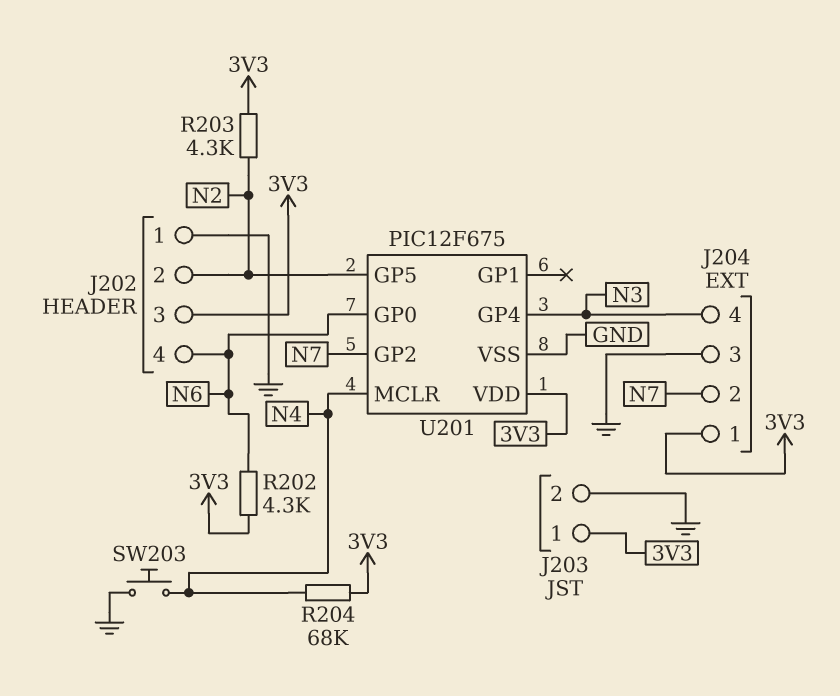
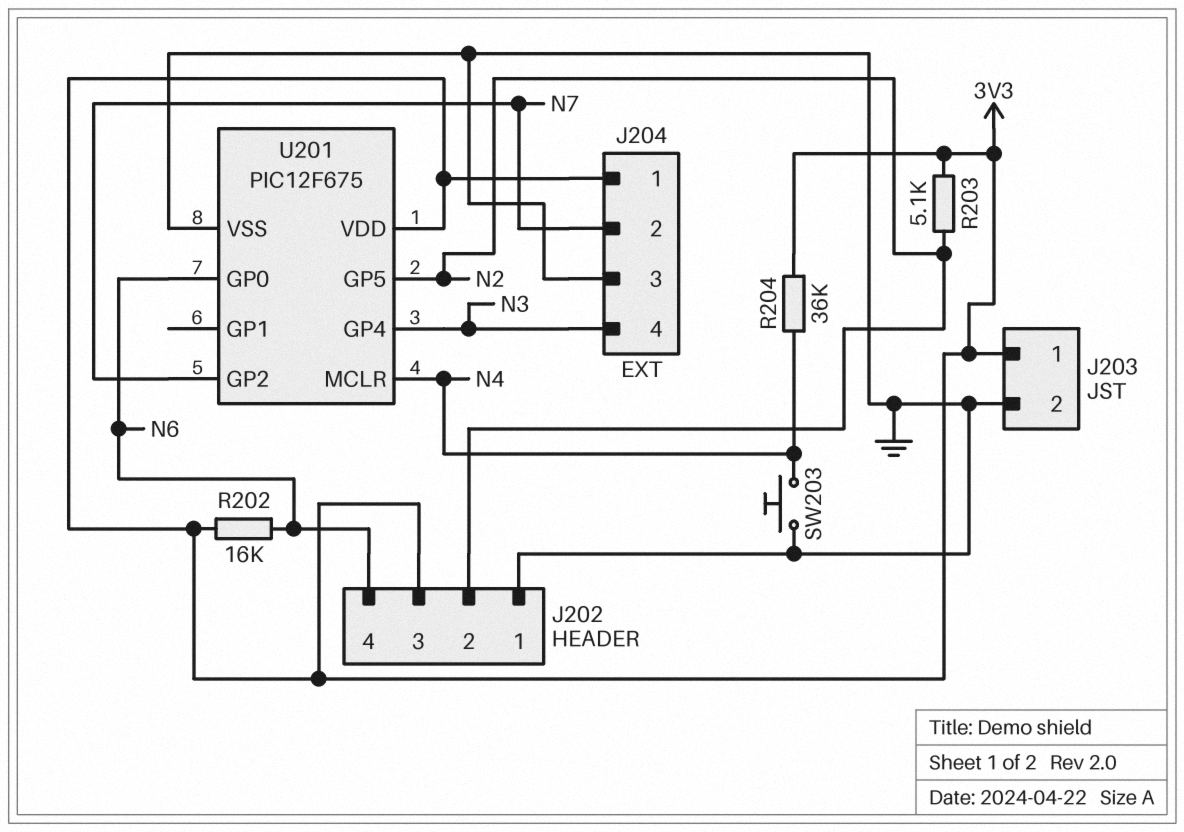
R202: 4.3k (3V3, N6) -> 16k (3V3, N6)
R203: 4.3k (3V3, N2) -> 5.1k (3V3, N2)
R204: 68k (3V3, N4) -> 36k (3V3, N4)

